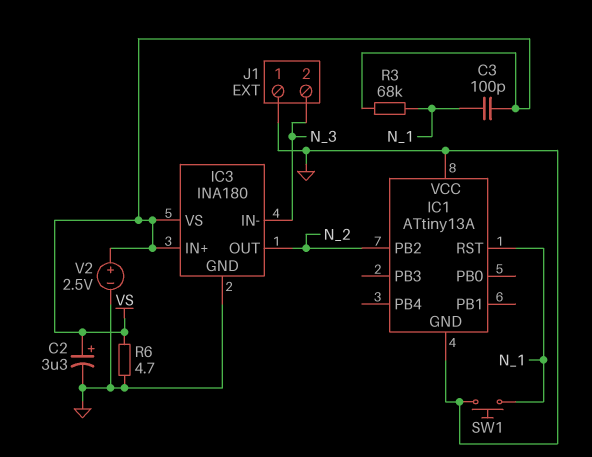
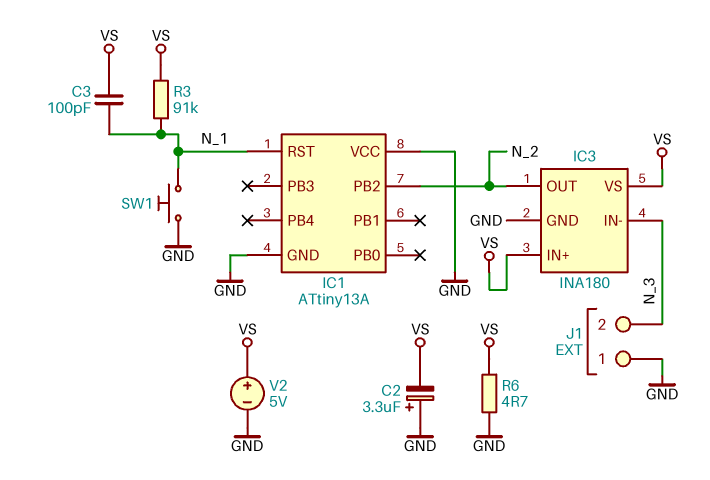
C2: 3.3uF (plus VS, minus GND) -> 3.3uF (plus GND, minus VS)
R3: 68k (N_1, VS) -> 91k (N_1, VS)
V2: 2.5V (plus VS, minus GND) -> 5V (plus VS, minus GND)

